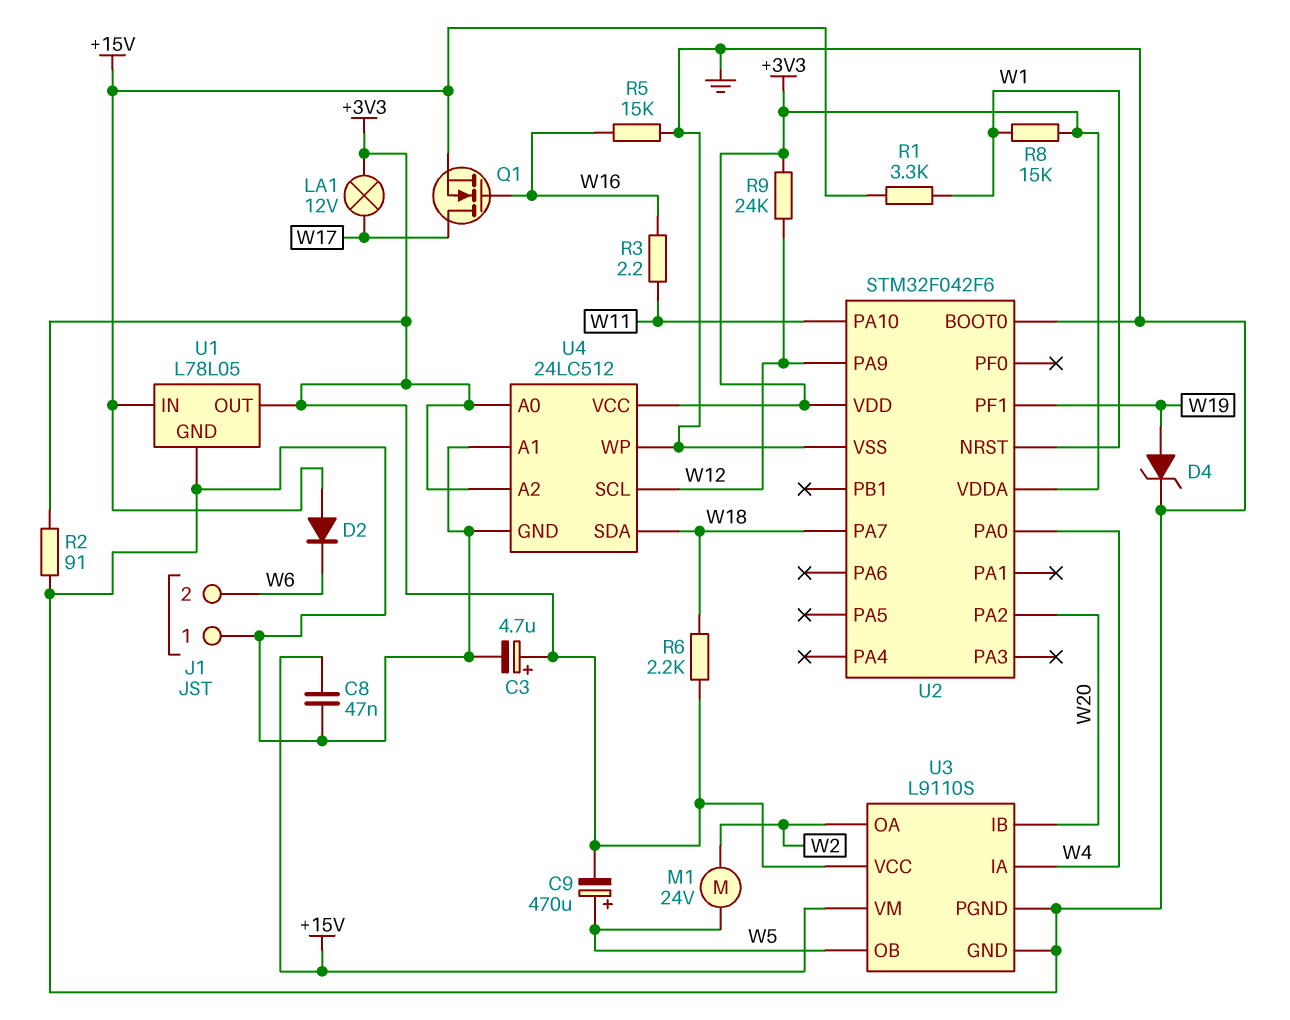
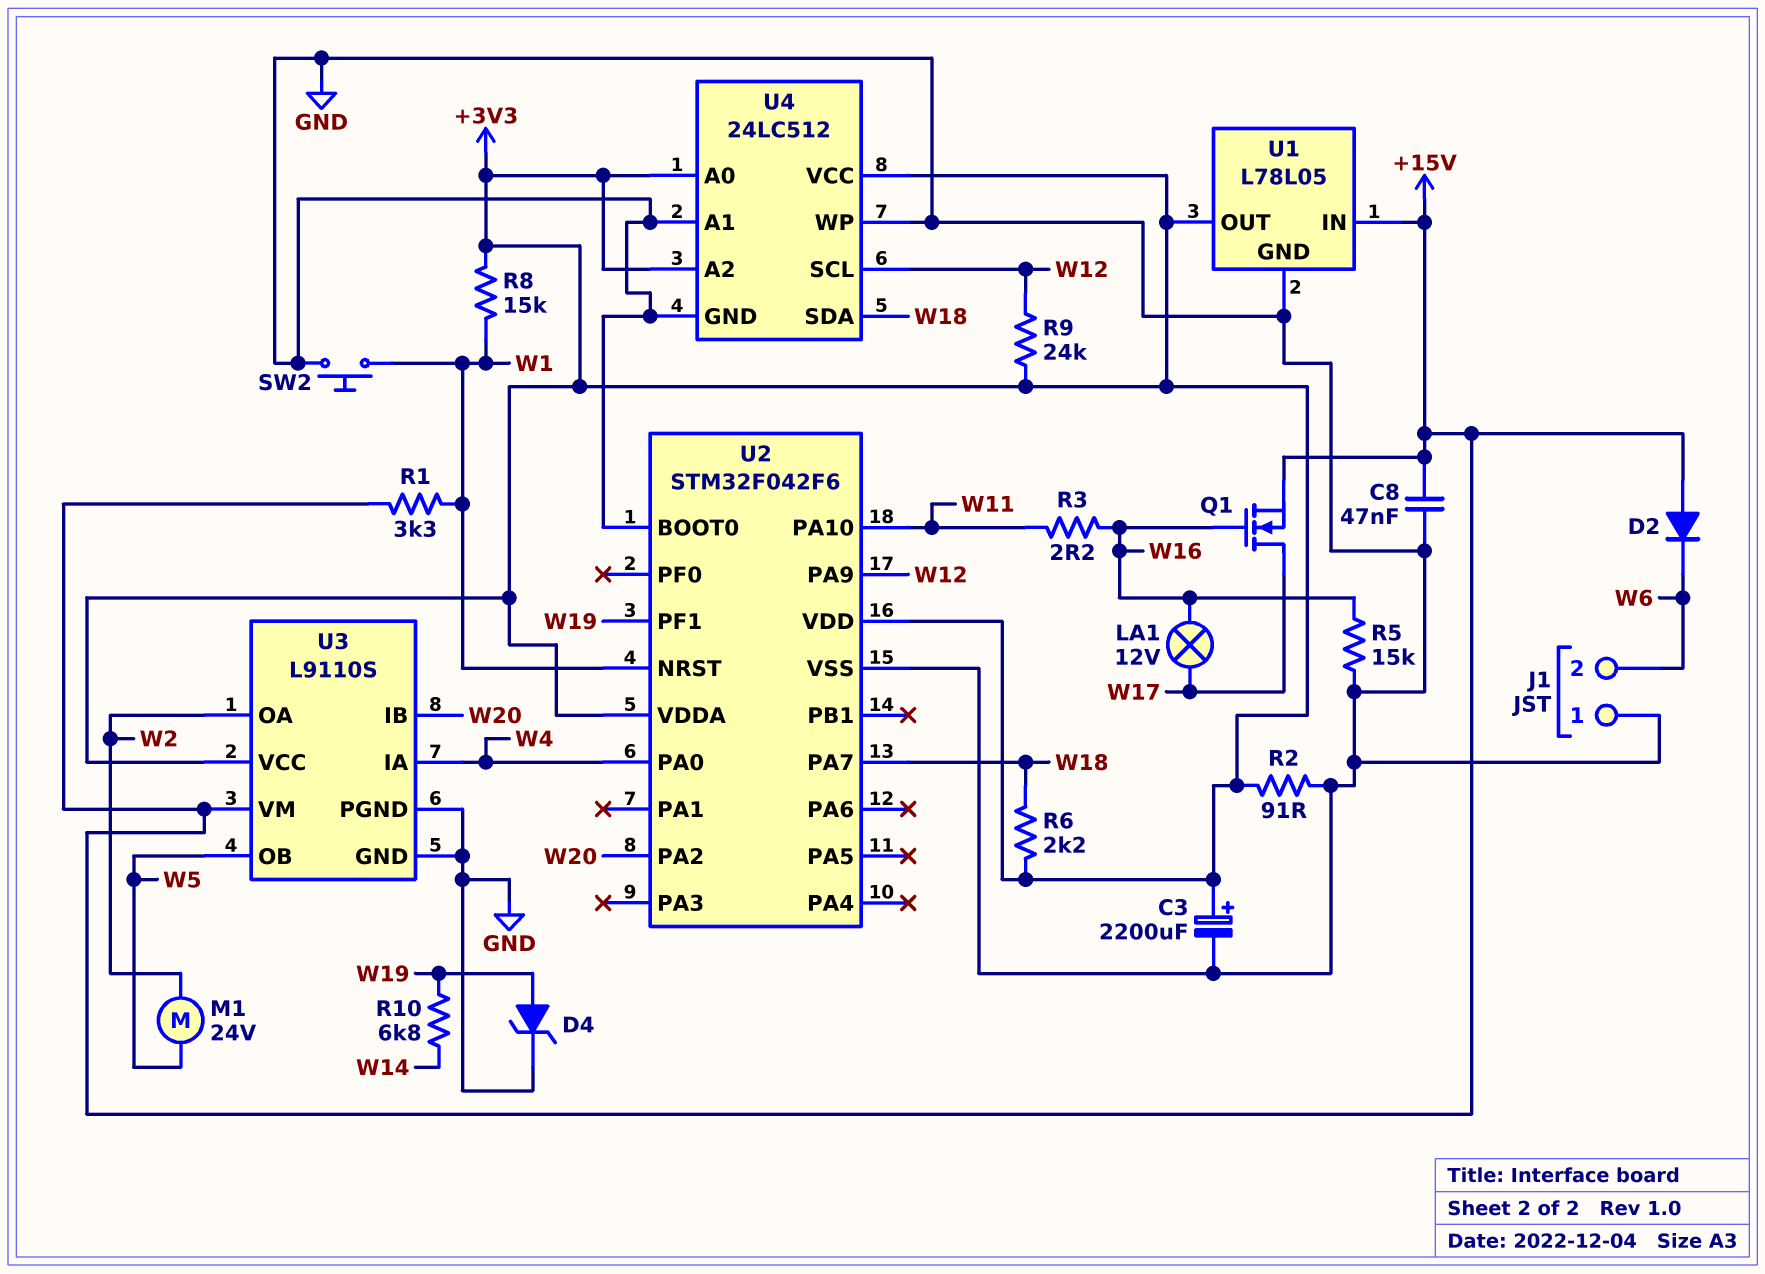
C3: 4.7uF (plus +3V3, minus GND) -> 2200uF (plus +3V3, minus GND)
C9: 470uF (plus W5, minus +3V3) -> none
LA1: lamp 12V (+3V3, W17) -> lamp 12V (W16, W17)
R10: none -> 6.8k (W14, W19)
SW2: none -> button (GND, W1)

